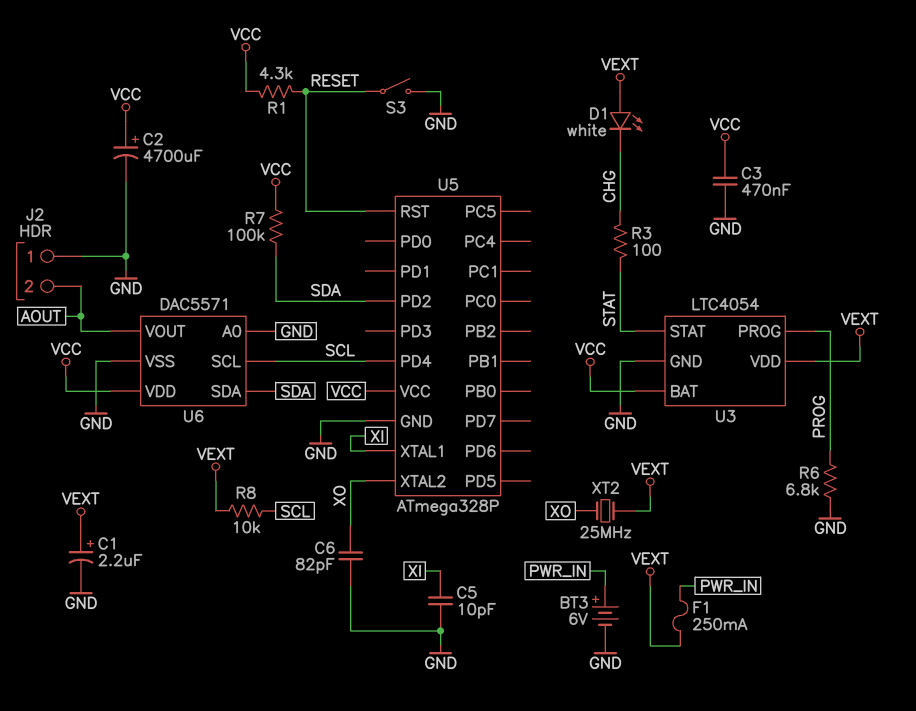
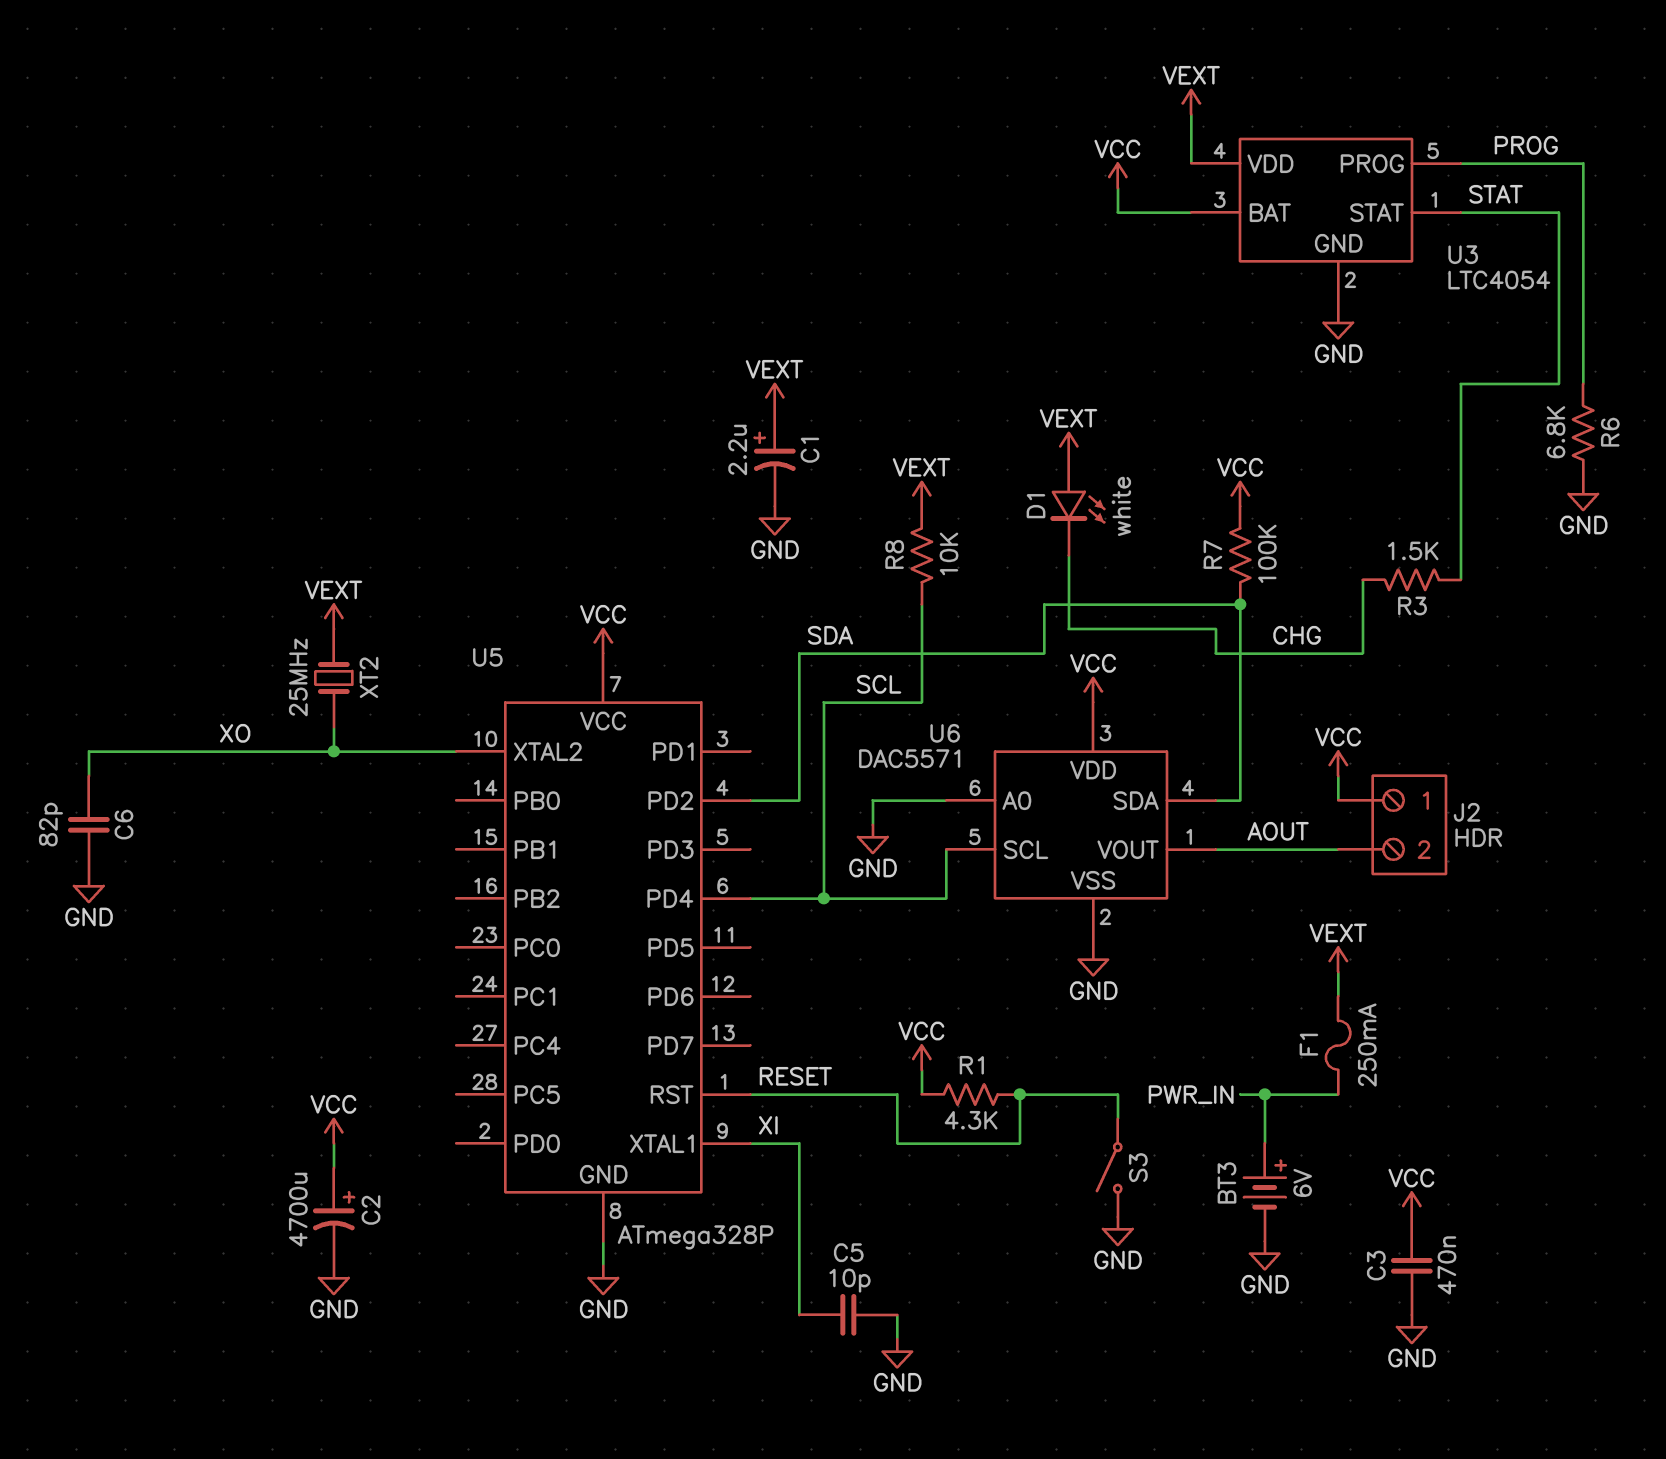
J2 pin 1: GND -> VCC
R3: 100 (CHG, STAT) -> 1.5k (CHG, STAT)

